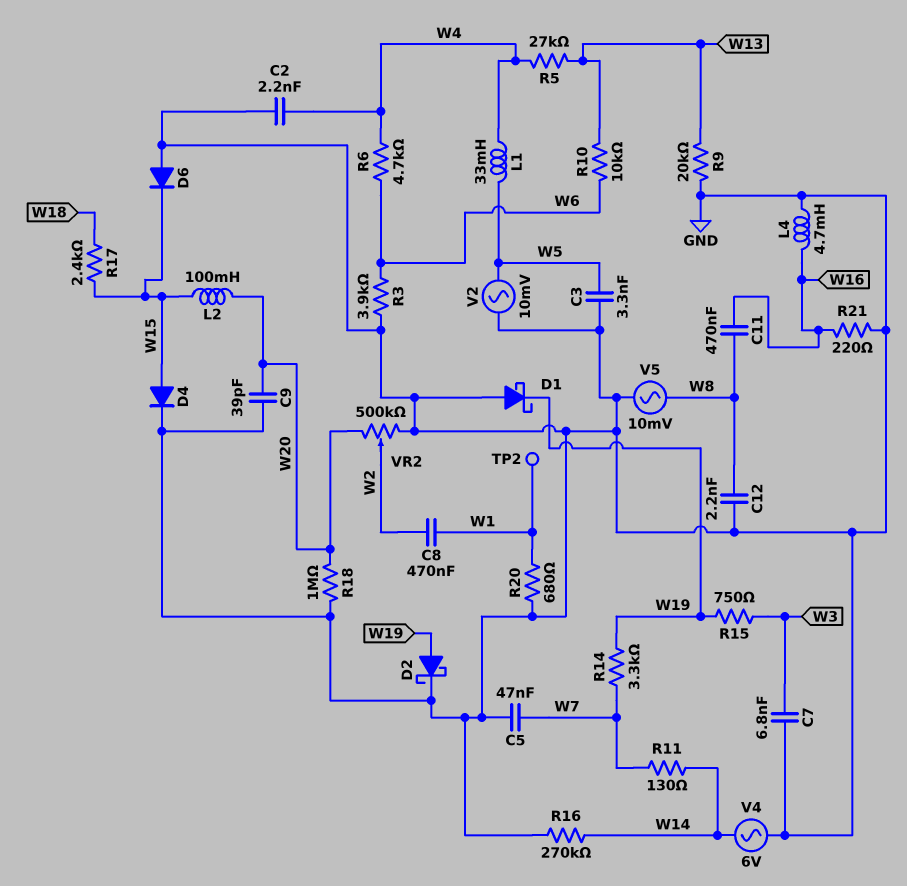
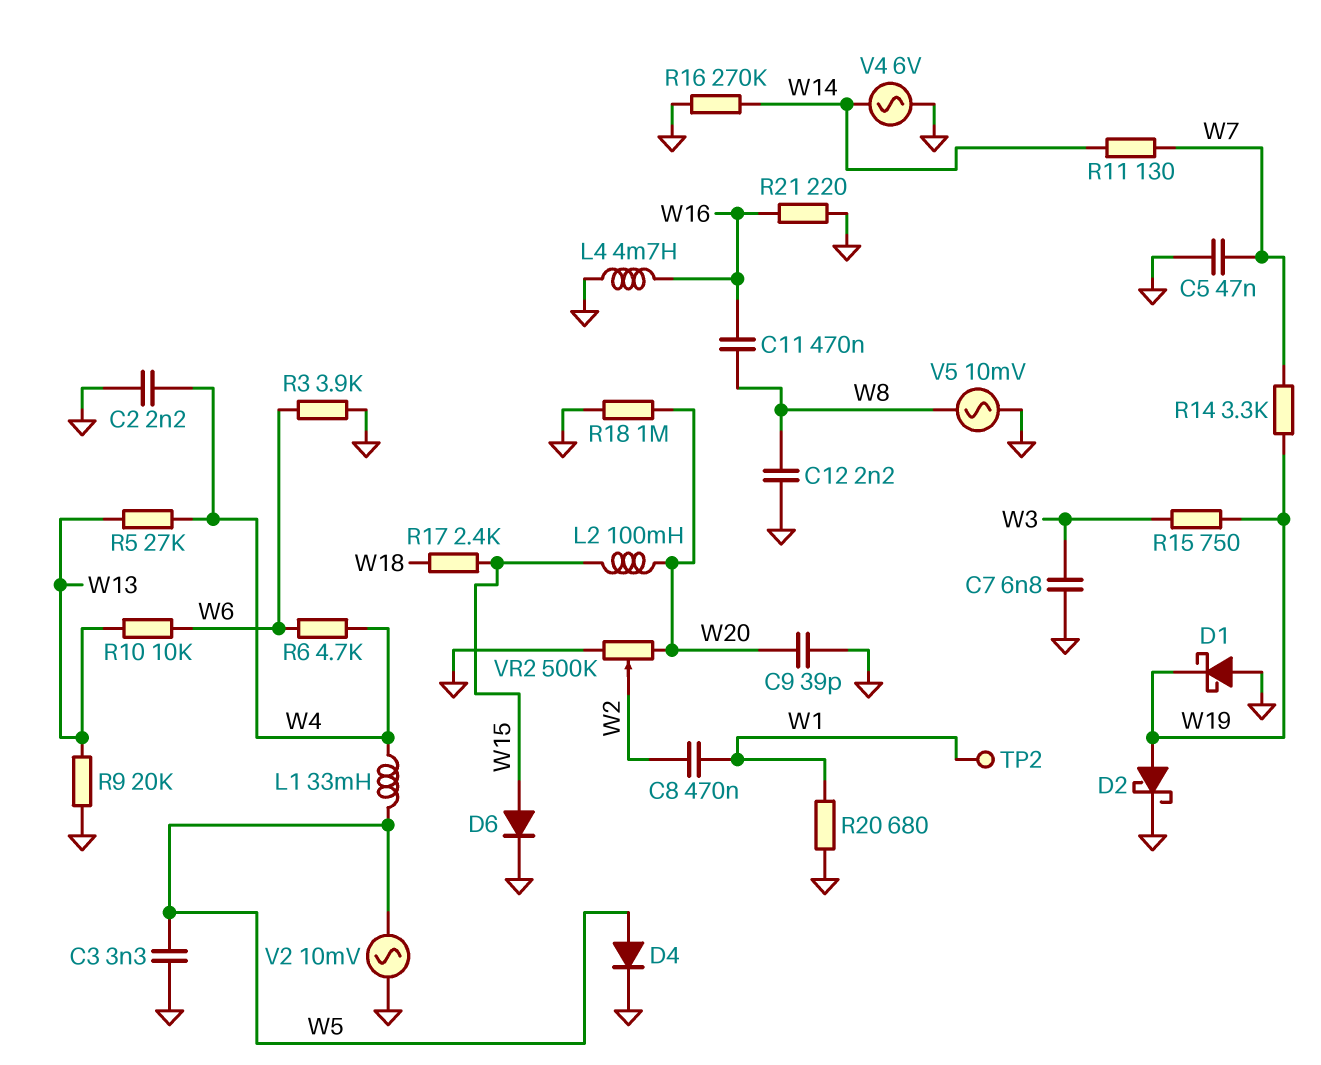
D4: diode (A W15, K GND) -> diode (A W5, K GND)
D6: diode (A GND, K W15) -> diode (A W15, K GND)

